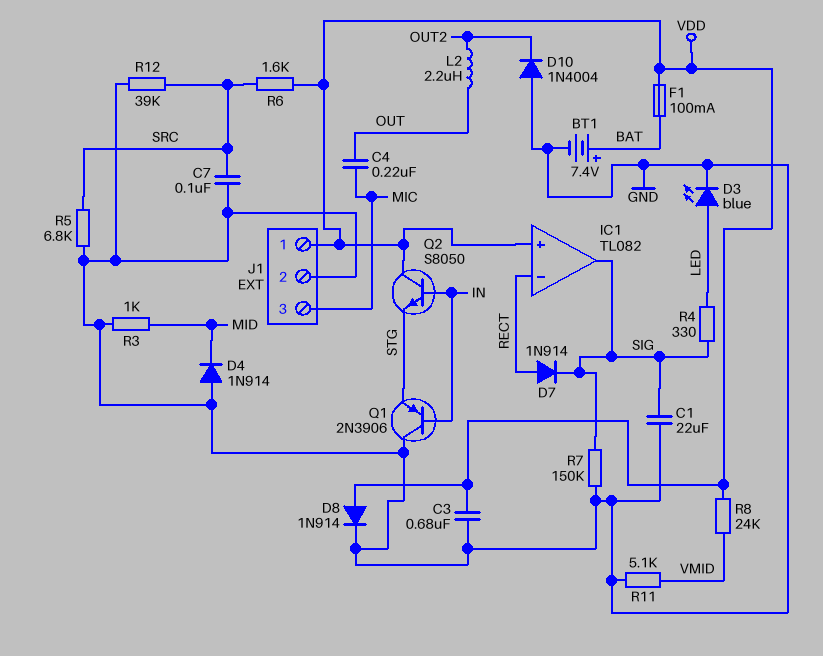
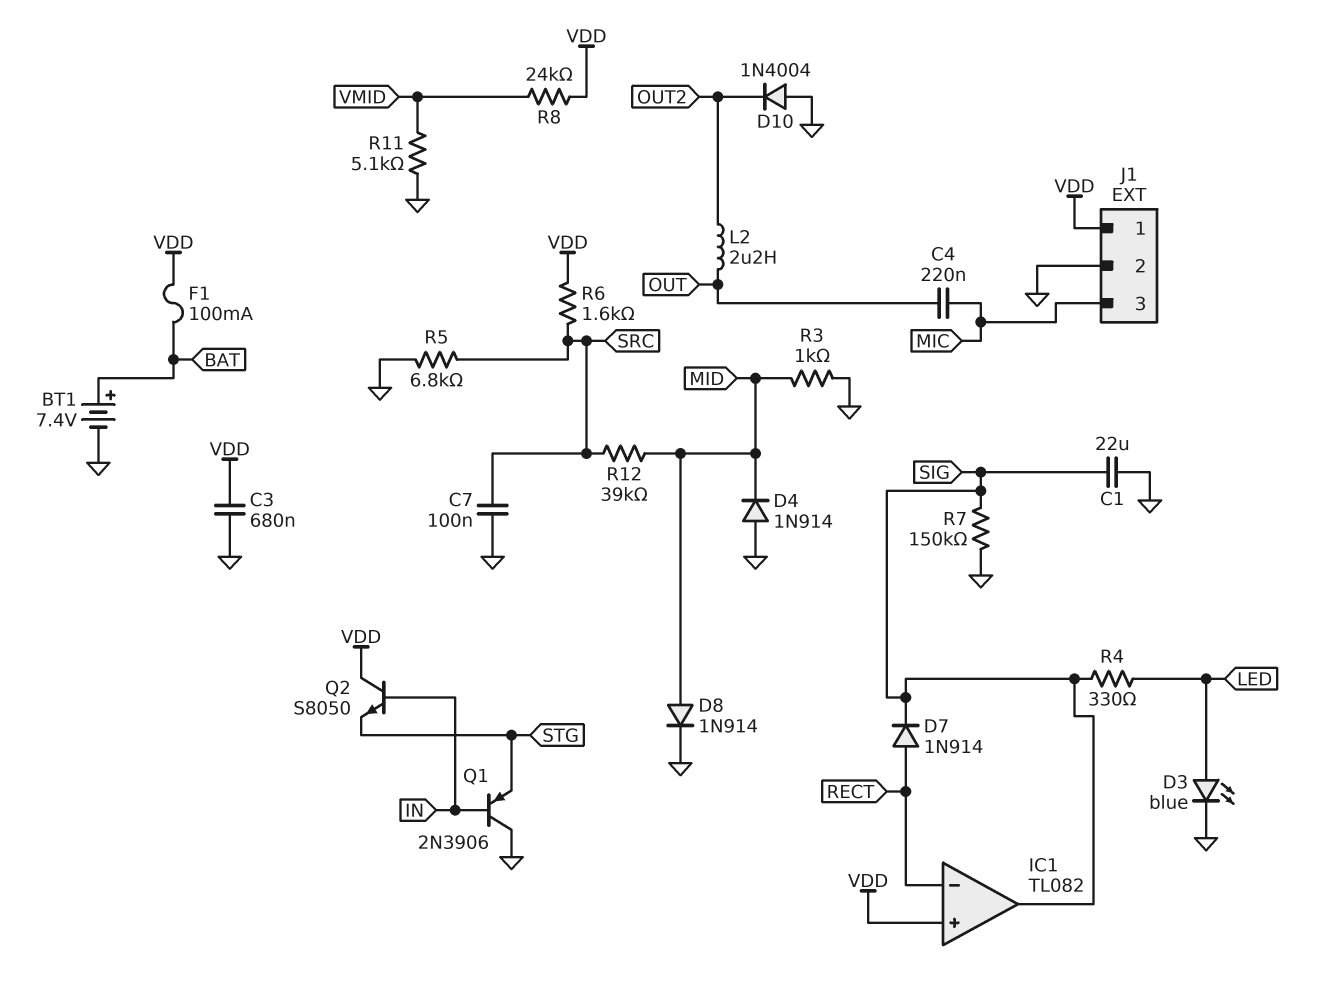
D8: diode 1N914 (A VDD, K GND) -> diode 1N914 (A MID, K GND)
R12: 39k (GND, SRC) -> 39k (MID, SRC)

